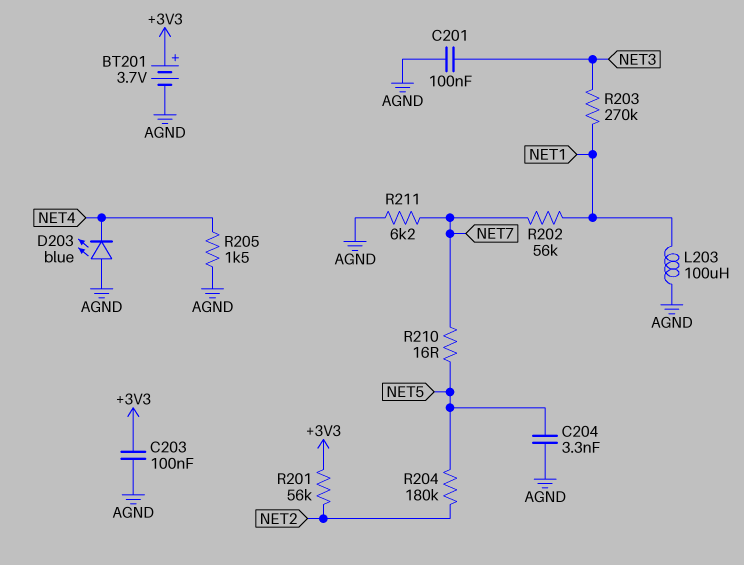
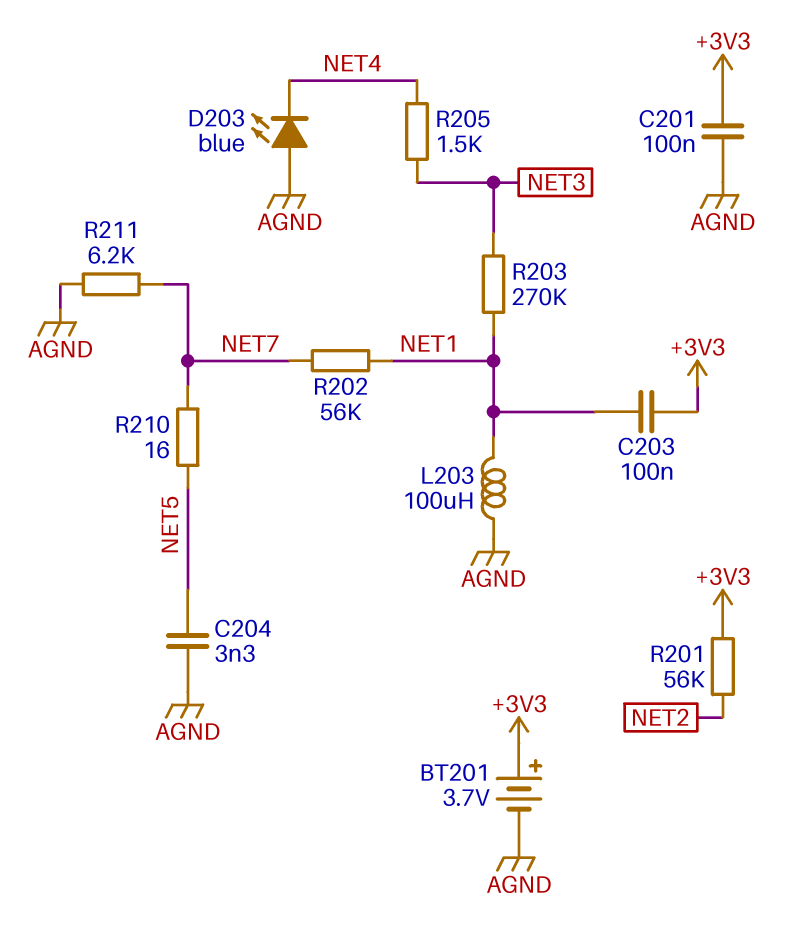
C201: 100nF (AGND, NET3) -> 100nF (+3V3, AGND)
C203: 100nF (+3V3, AGND) -> 100nF (+3V3, NET1)
R204: 180k (NET2, NET5) -> none
R205: 1.5k (AGND, NET4) -> 1.5k (NET3, NET4)

